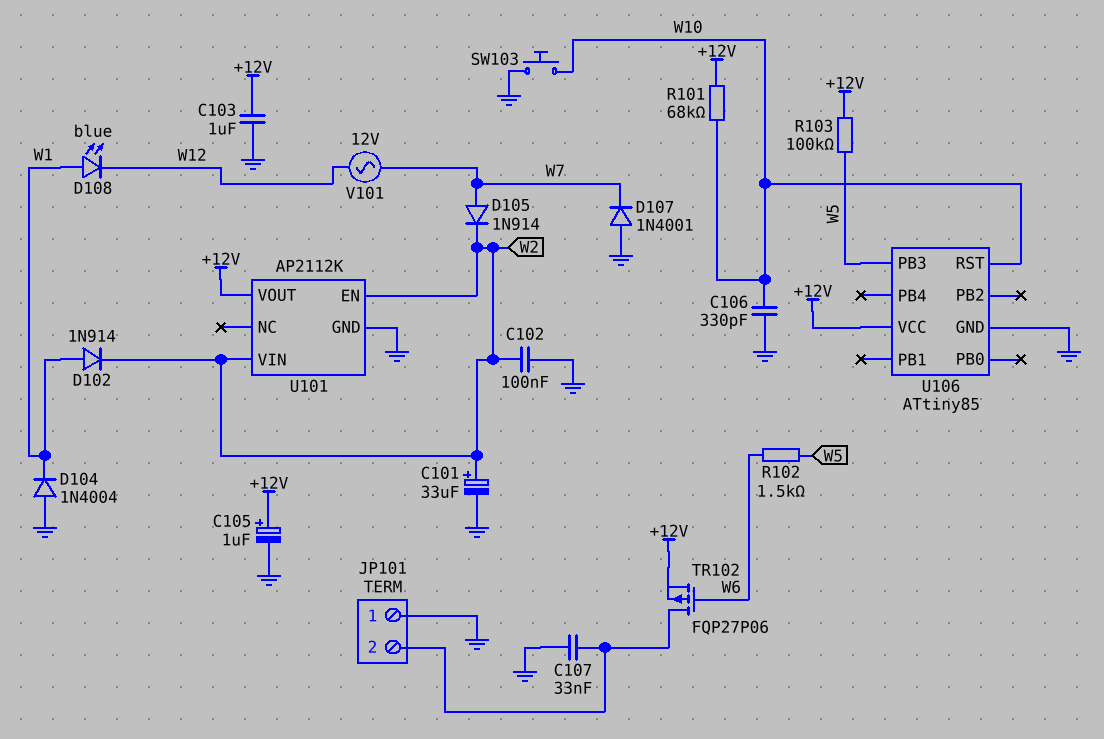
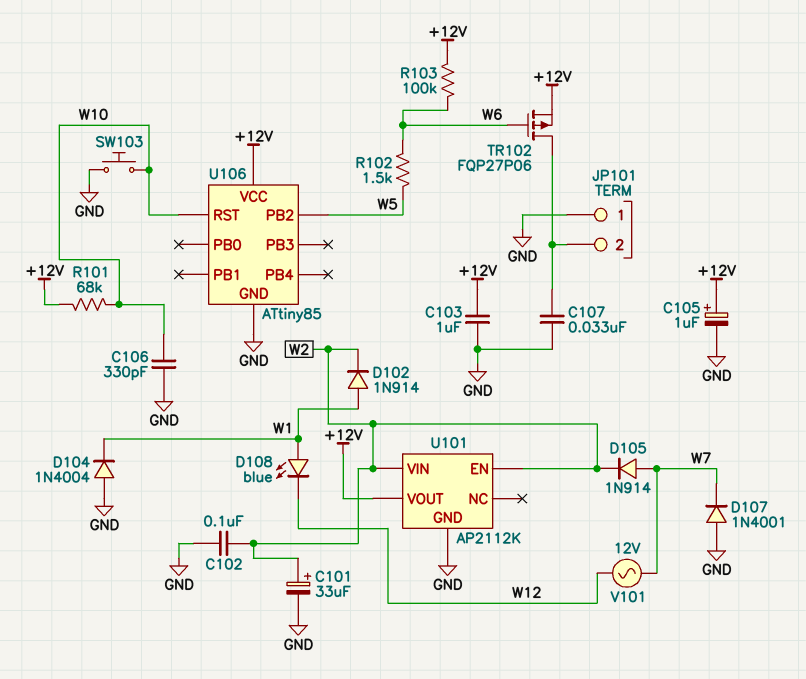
R103: 100k (+12V, W5) -> 100k (+12V, W6)
U106 pin PB2: none -> W5
U106 pin PB3: W5 -> none

